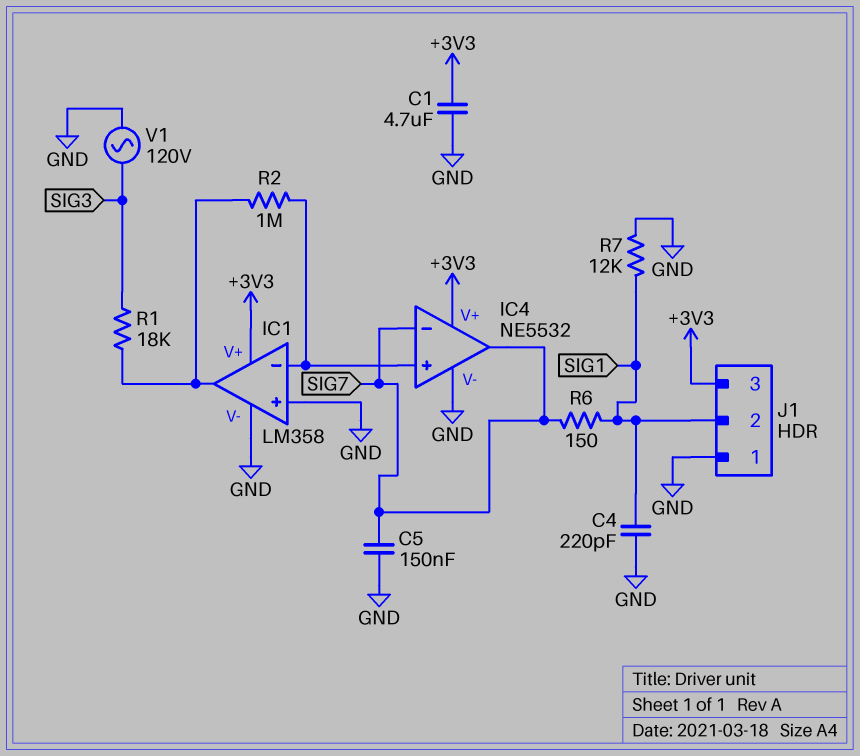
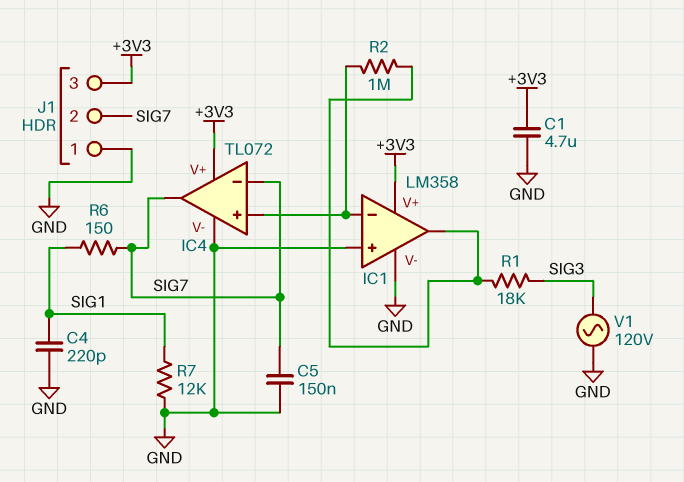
IC4: NE5532 -> TL072
J1 pin 2: SIG1 -> SIG7

